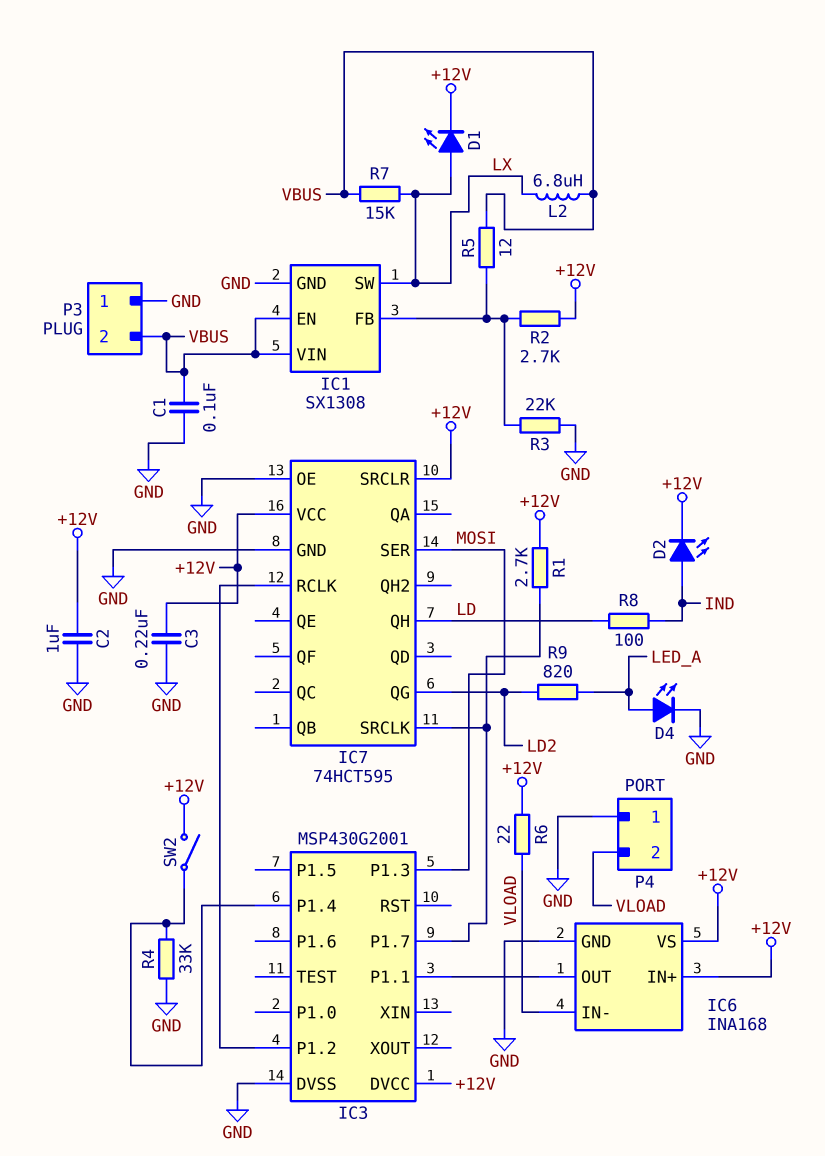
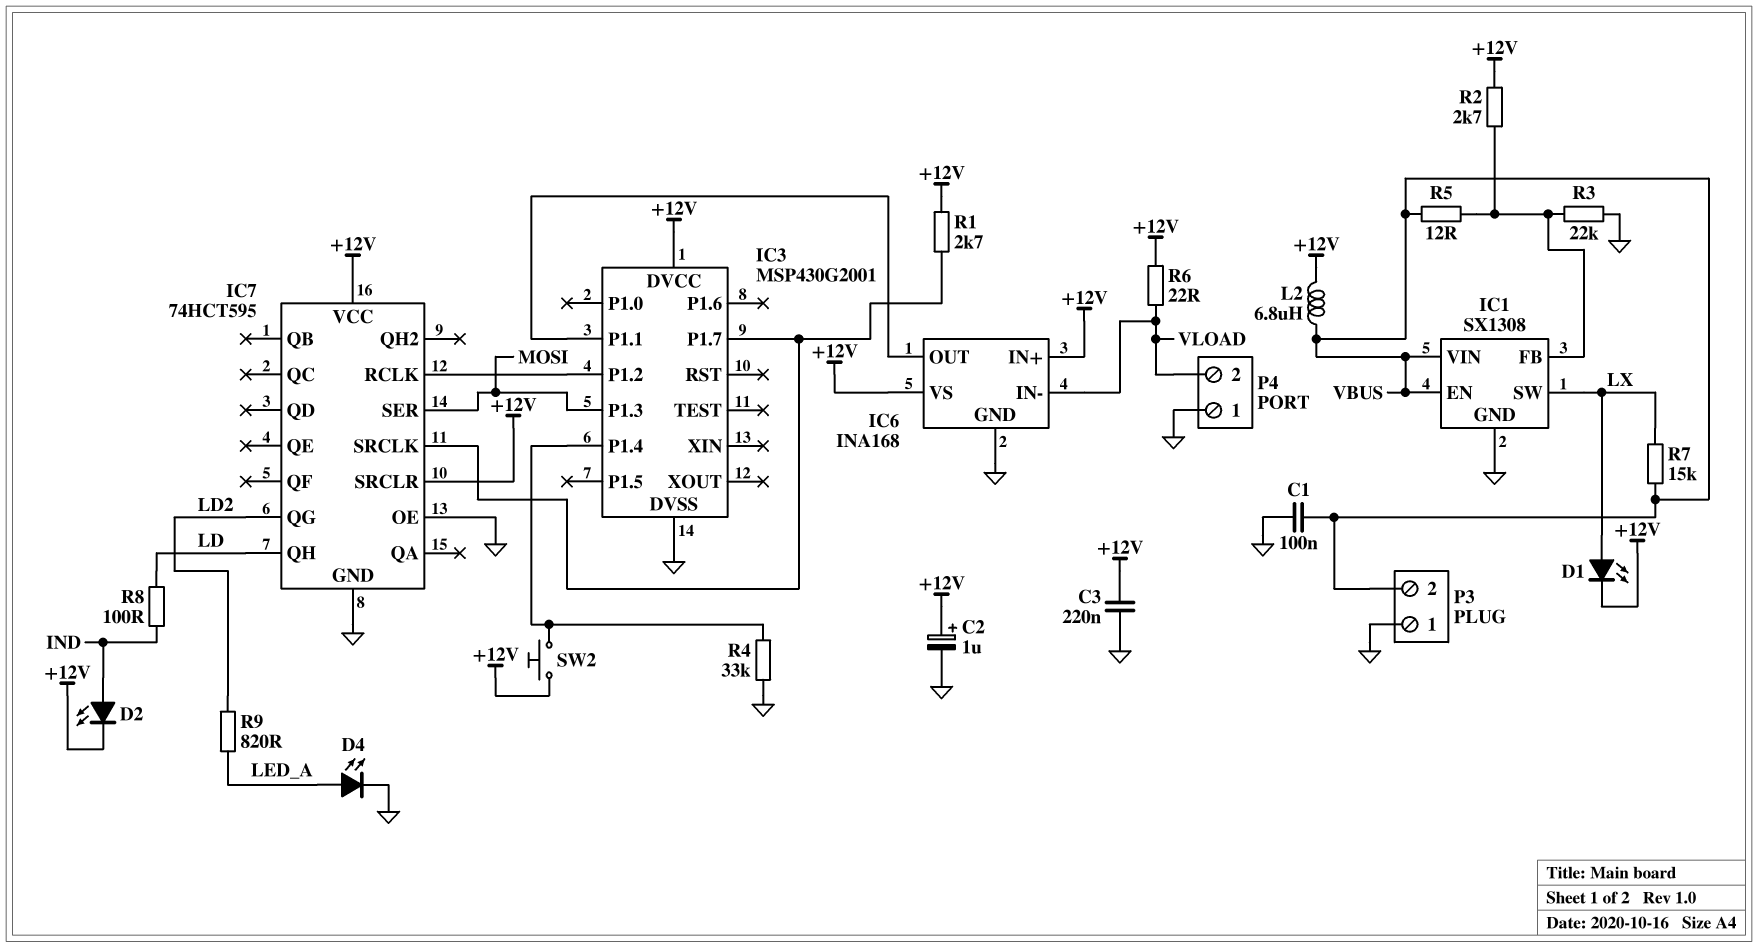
C2: 1uF (+12V, GND) -> 1uF (plus +12V, minus GND)
L2: 6.8uH (LX, VBUS) -> 6.8uH (+12V, VBUS)
SW2: switch (+12V, IC3/P1.4) -> button (+12V, IC3/P1.4)

